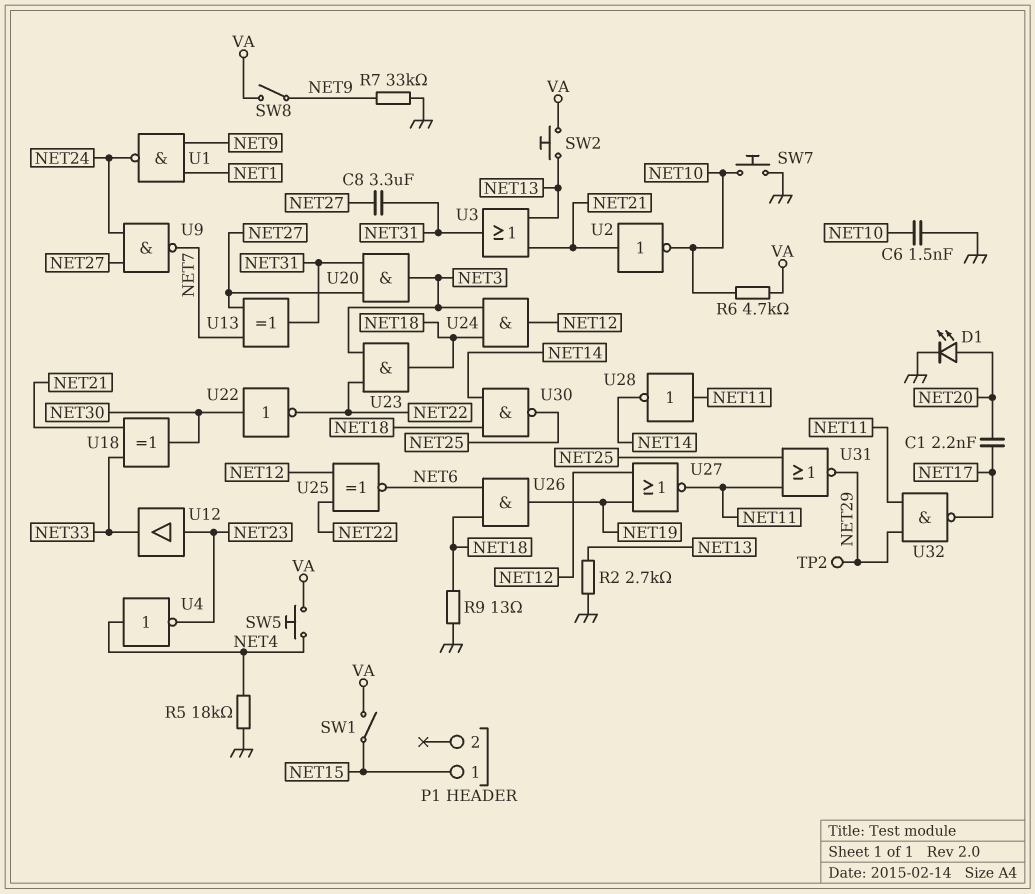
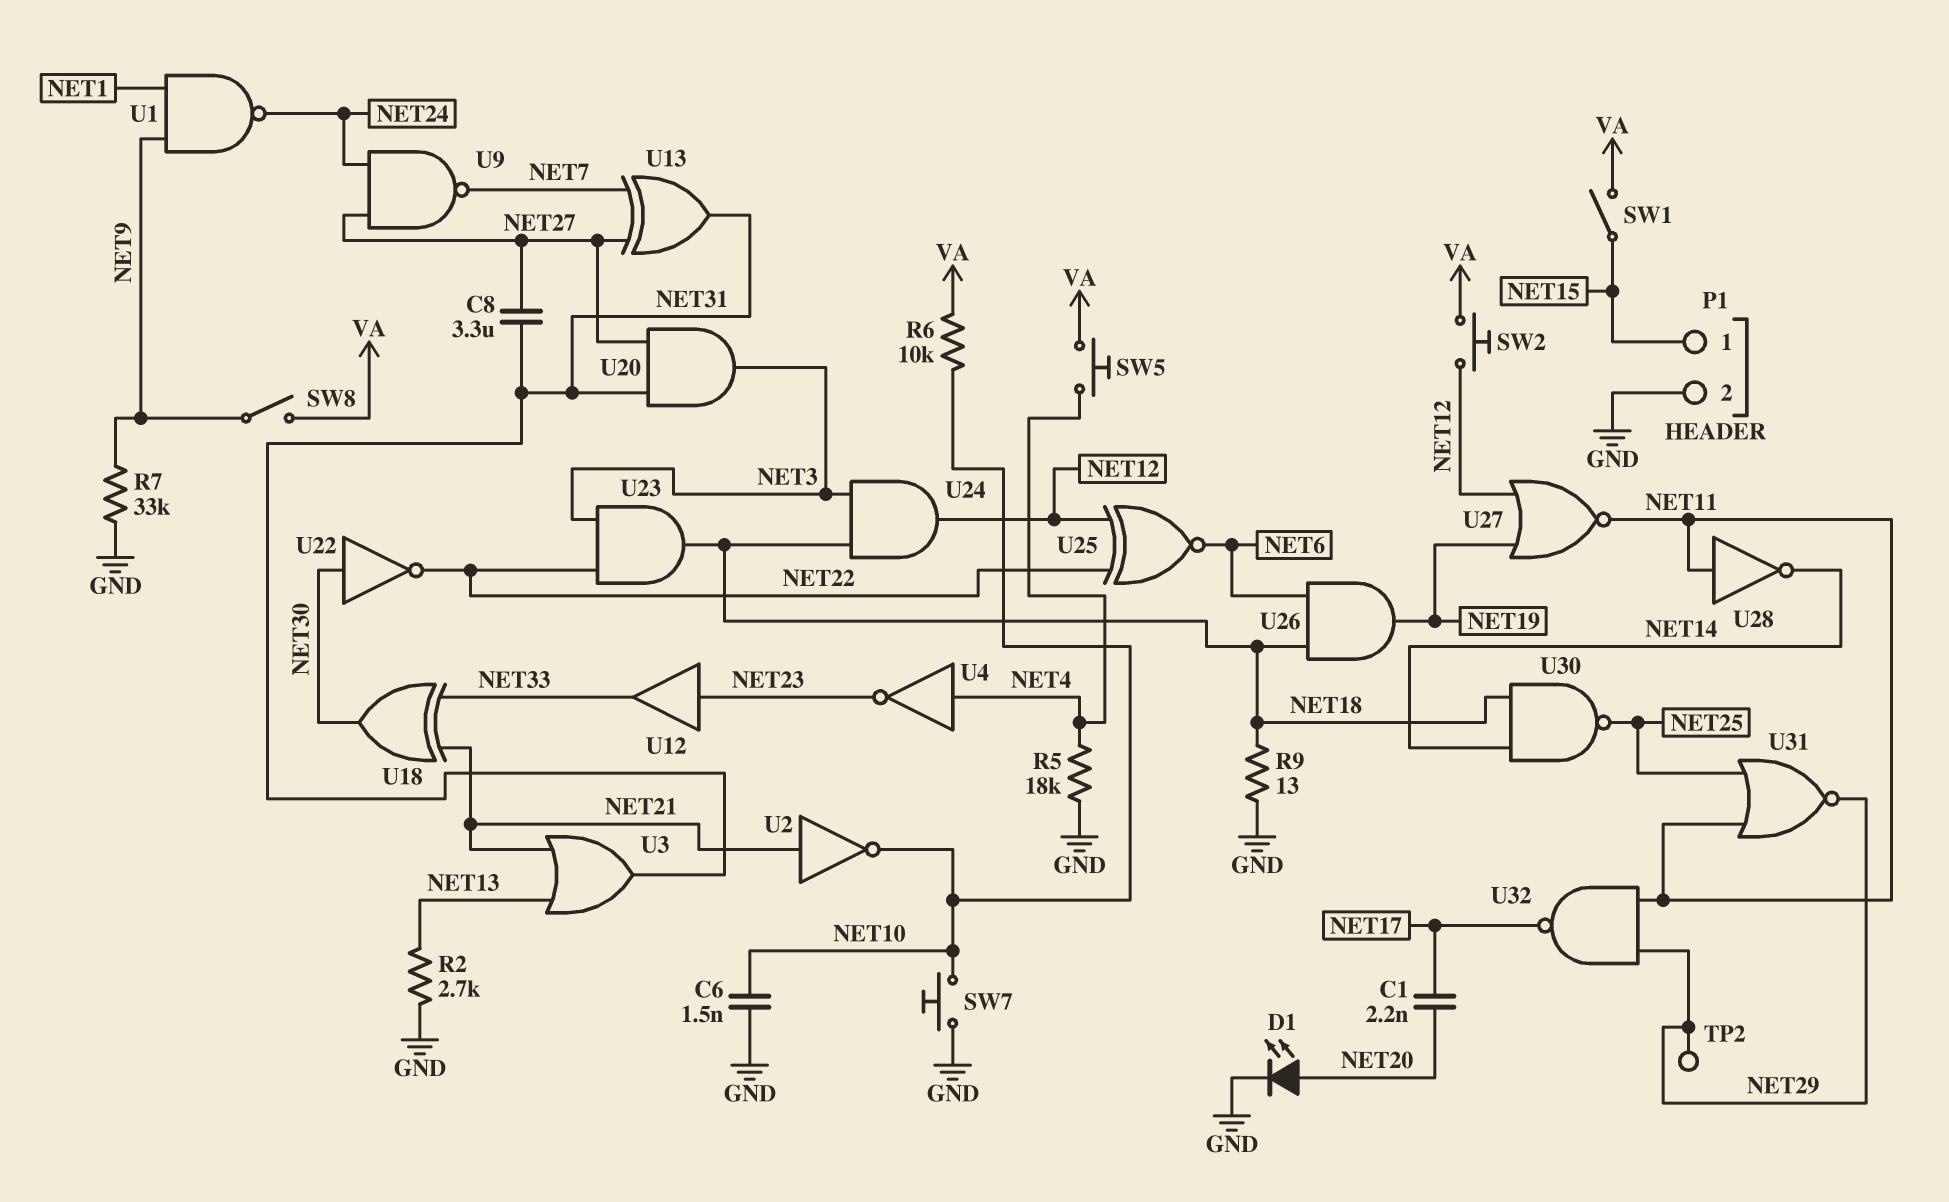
P1 pin 2: none -> GND
R6: 4.7k (NET10, VA) -> 10k (NET10, VA)
SW2: button (NET13, VA) -> button (NET12, VA)

